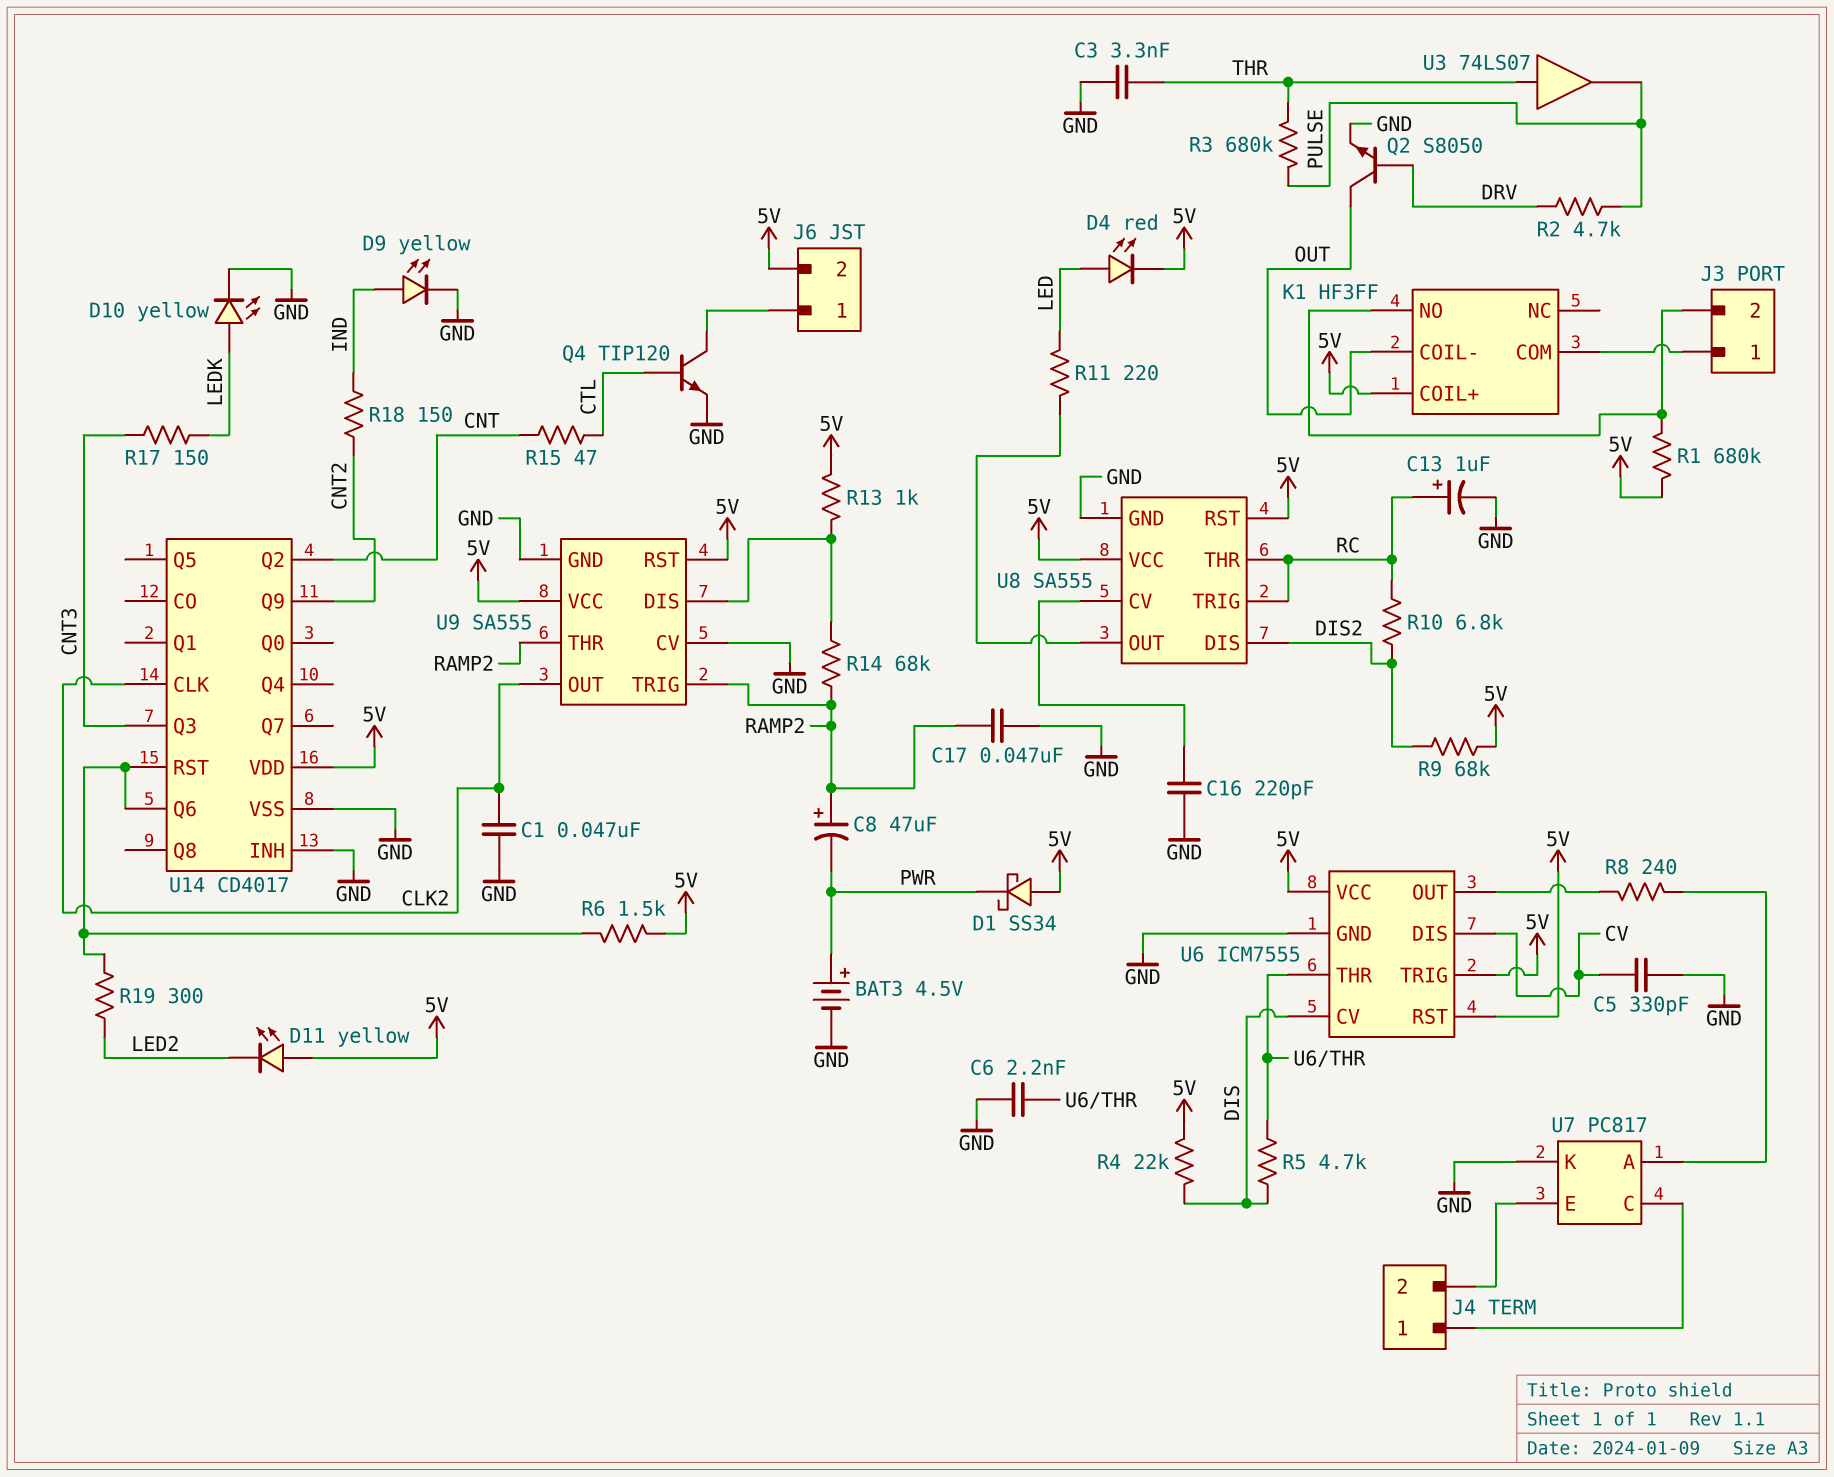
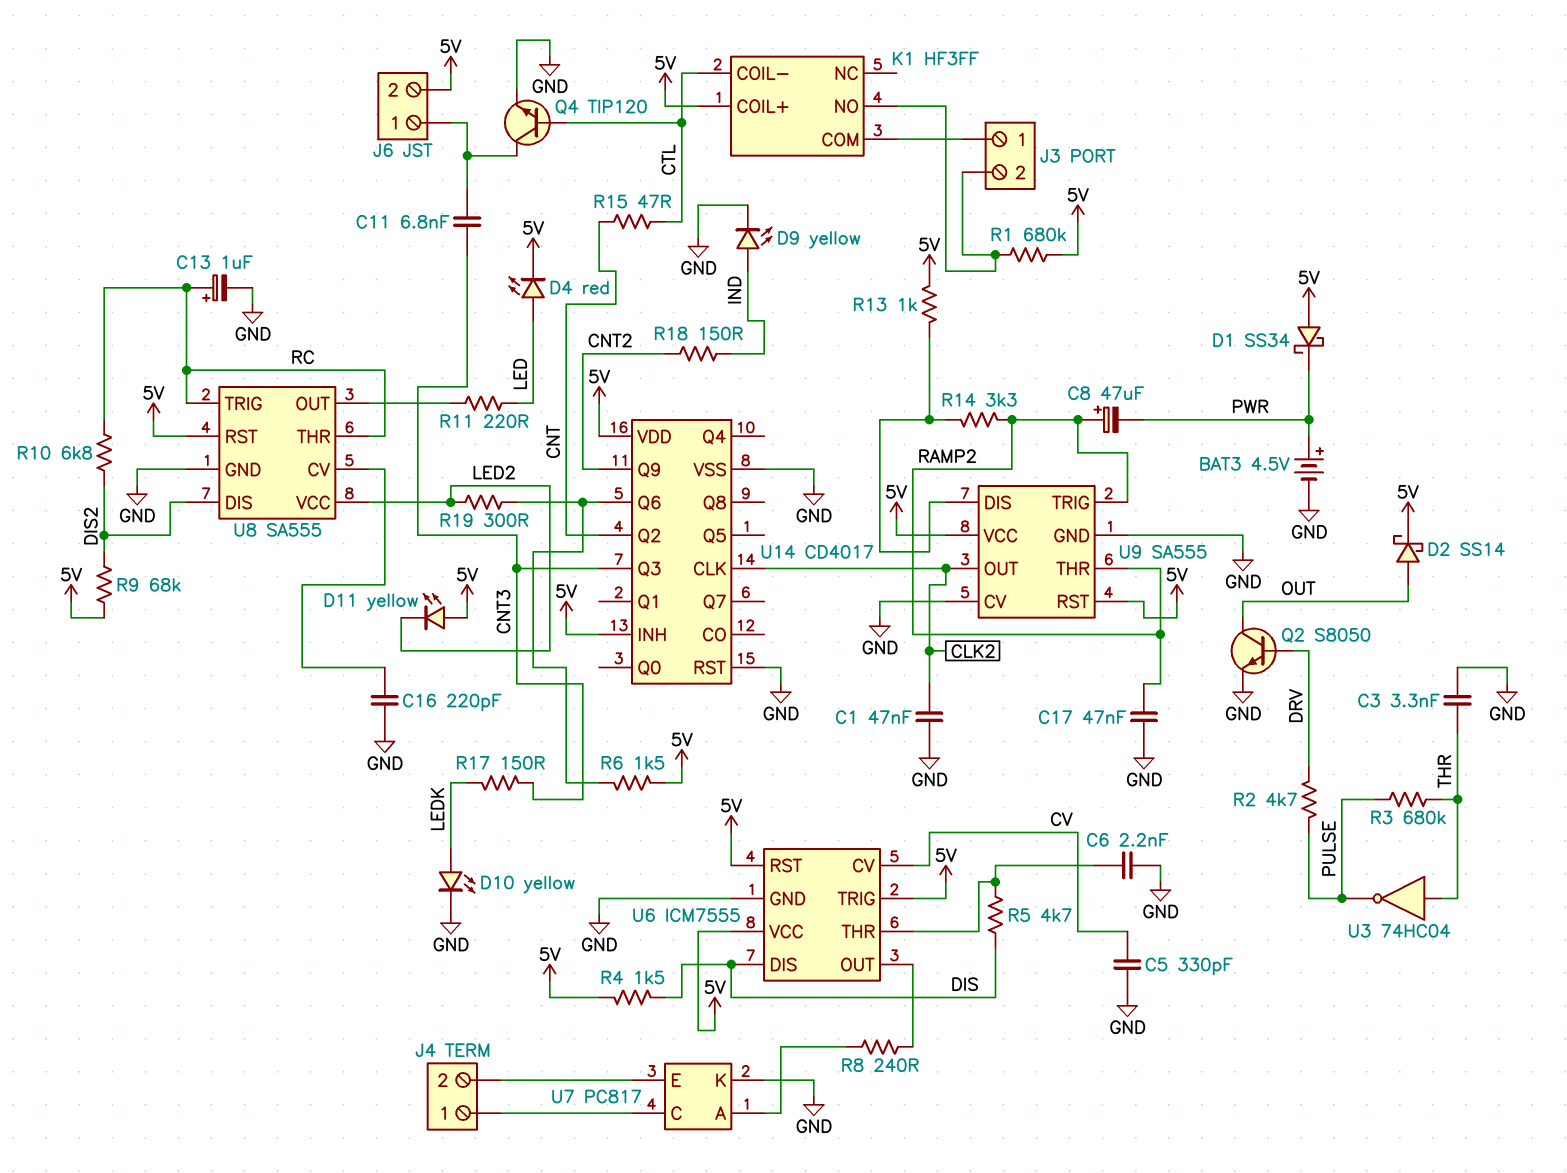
C11: none -> 6.8nF (CNT3, J6/1)
D2: none -> schottky SS14 (A OUT, K 5V)
K1 pin COIL-: OUT -> CTL
R4: 22k (5V, DIS) -> 1.5k (5V, DIS)
R14: 68k (RAMP2, U9/DIS) -> 3.3k (RAMP2, U9/DIS)
U3: buffer 74LS07 (in THR, out PULSE) -> NOT 74HC04 (in THR, out PULSE)
U6 pin CV: DIS -> CV
U6 pin DIS: CV -> DIS
U8 pin VCC: 5V -> LED2
U14 pin INH: GND -> 5V
U14 pin RST: U14/Q6 -> GND

